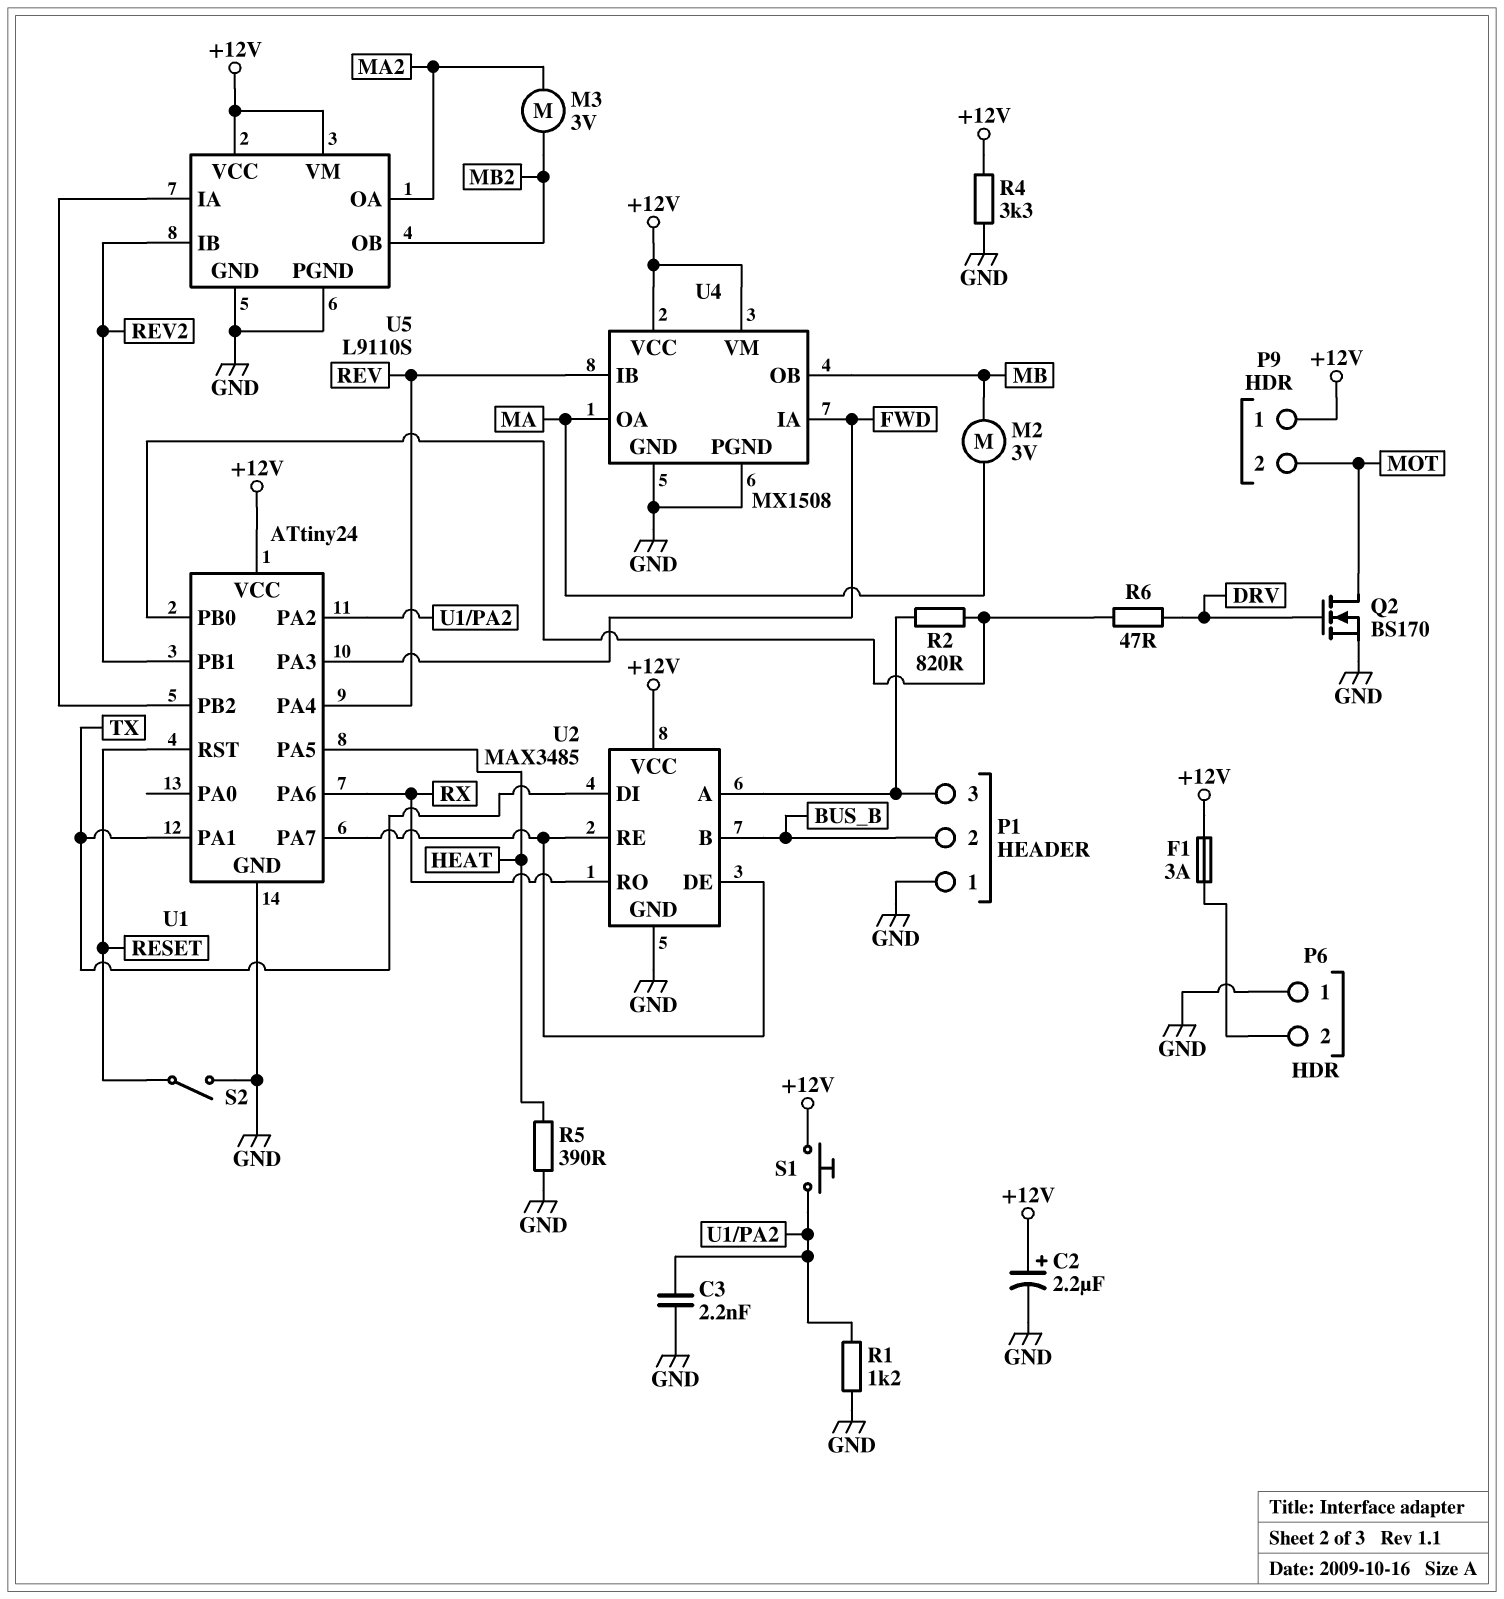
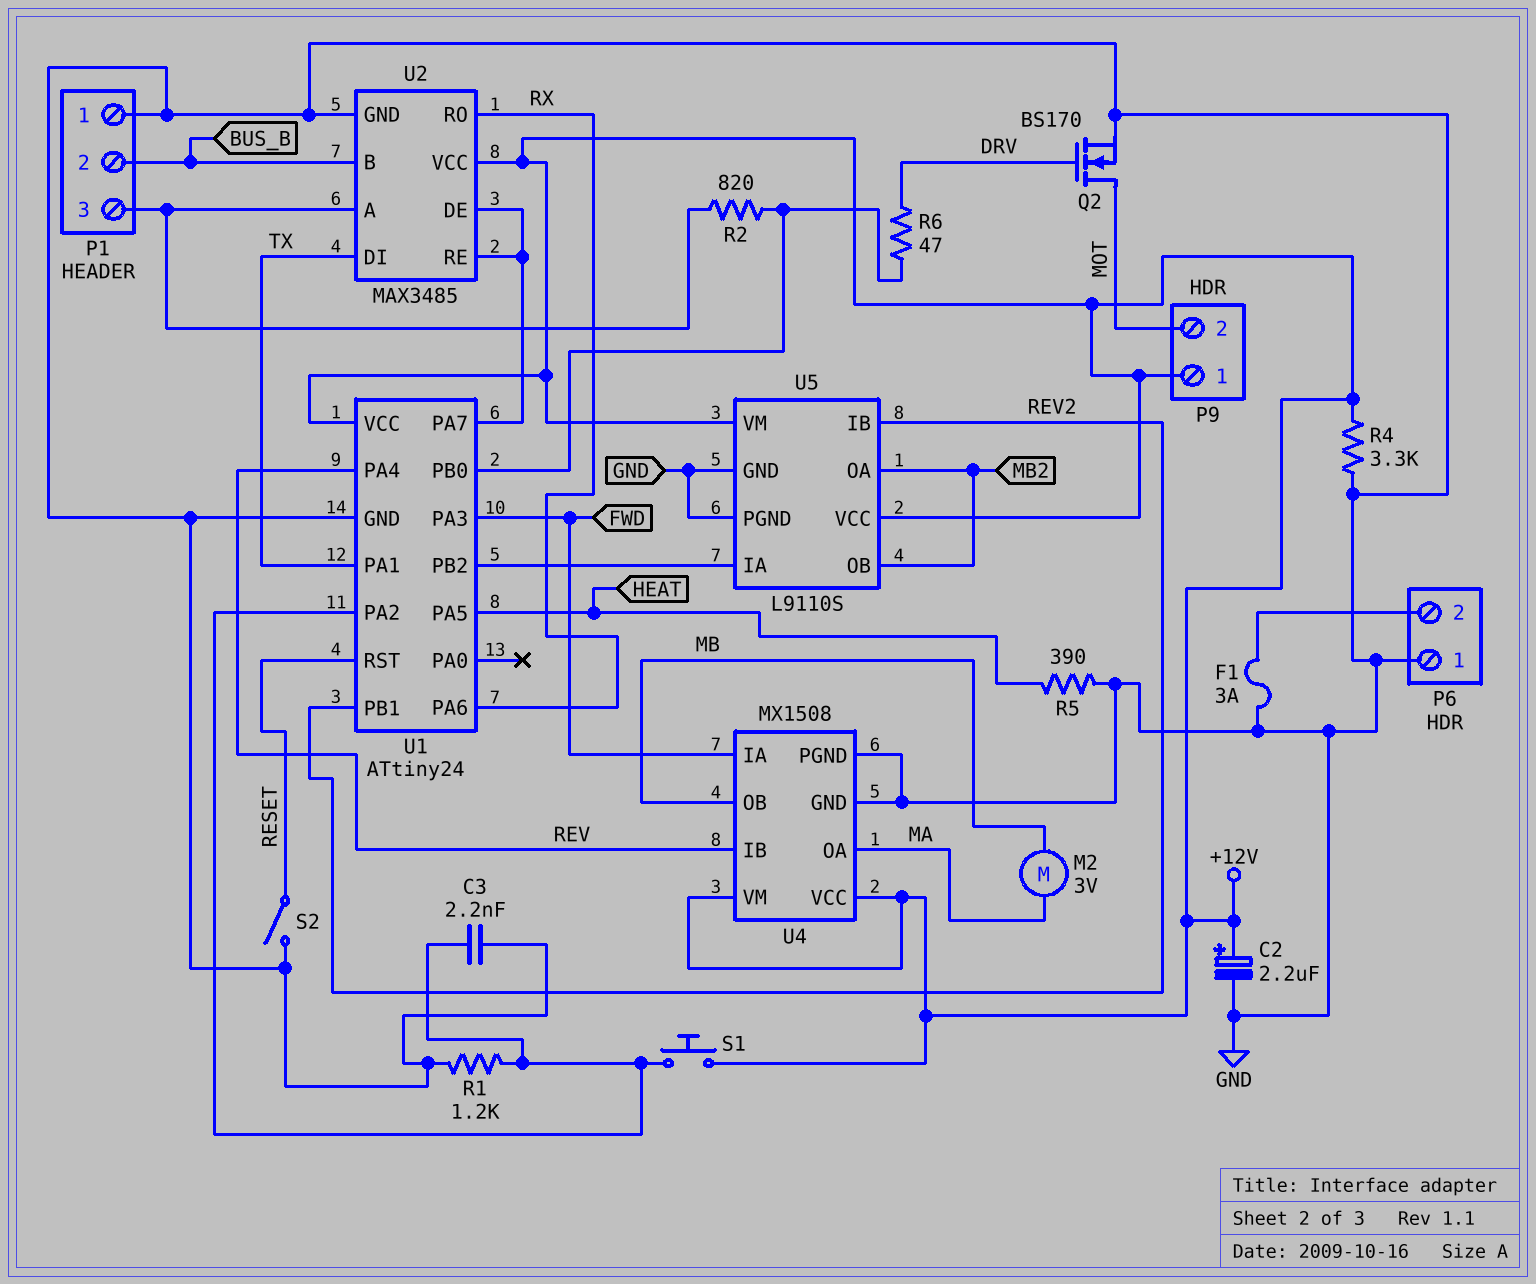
F1: 3A (+12V, P6/2) -> 3A (GND, P6/2)
M3: motor 3V (MA2, MB2) -> none
U5 pin OA: MA2 -> MB2

